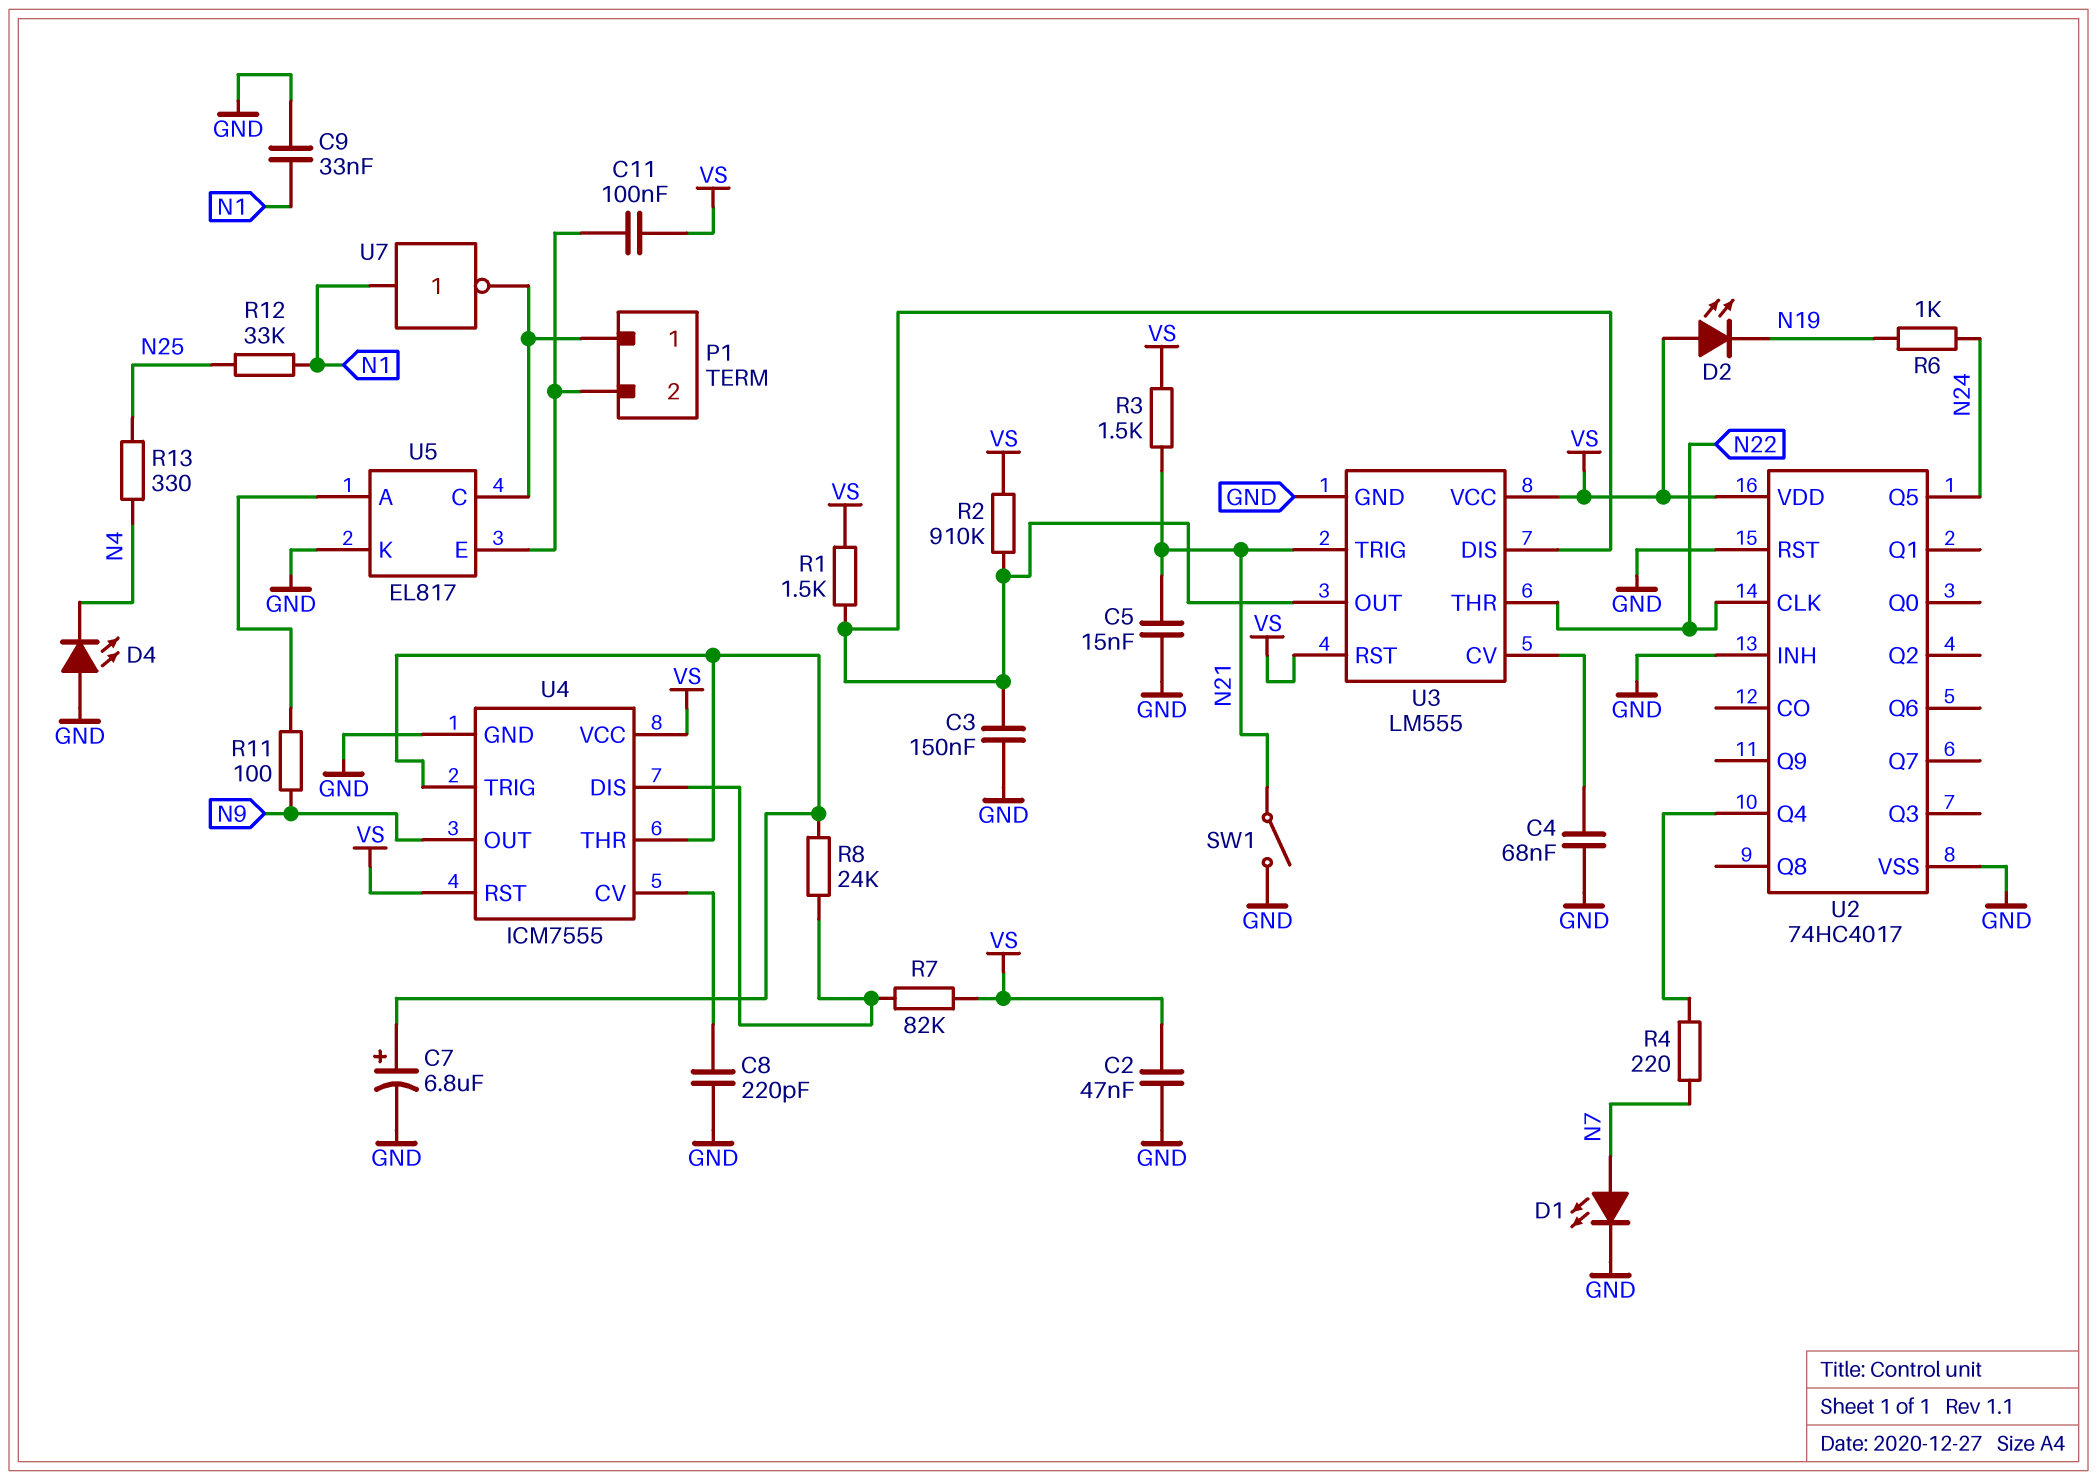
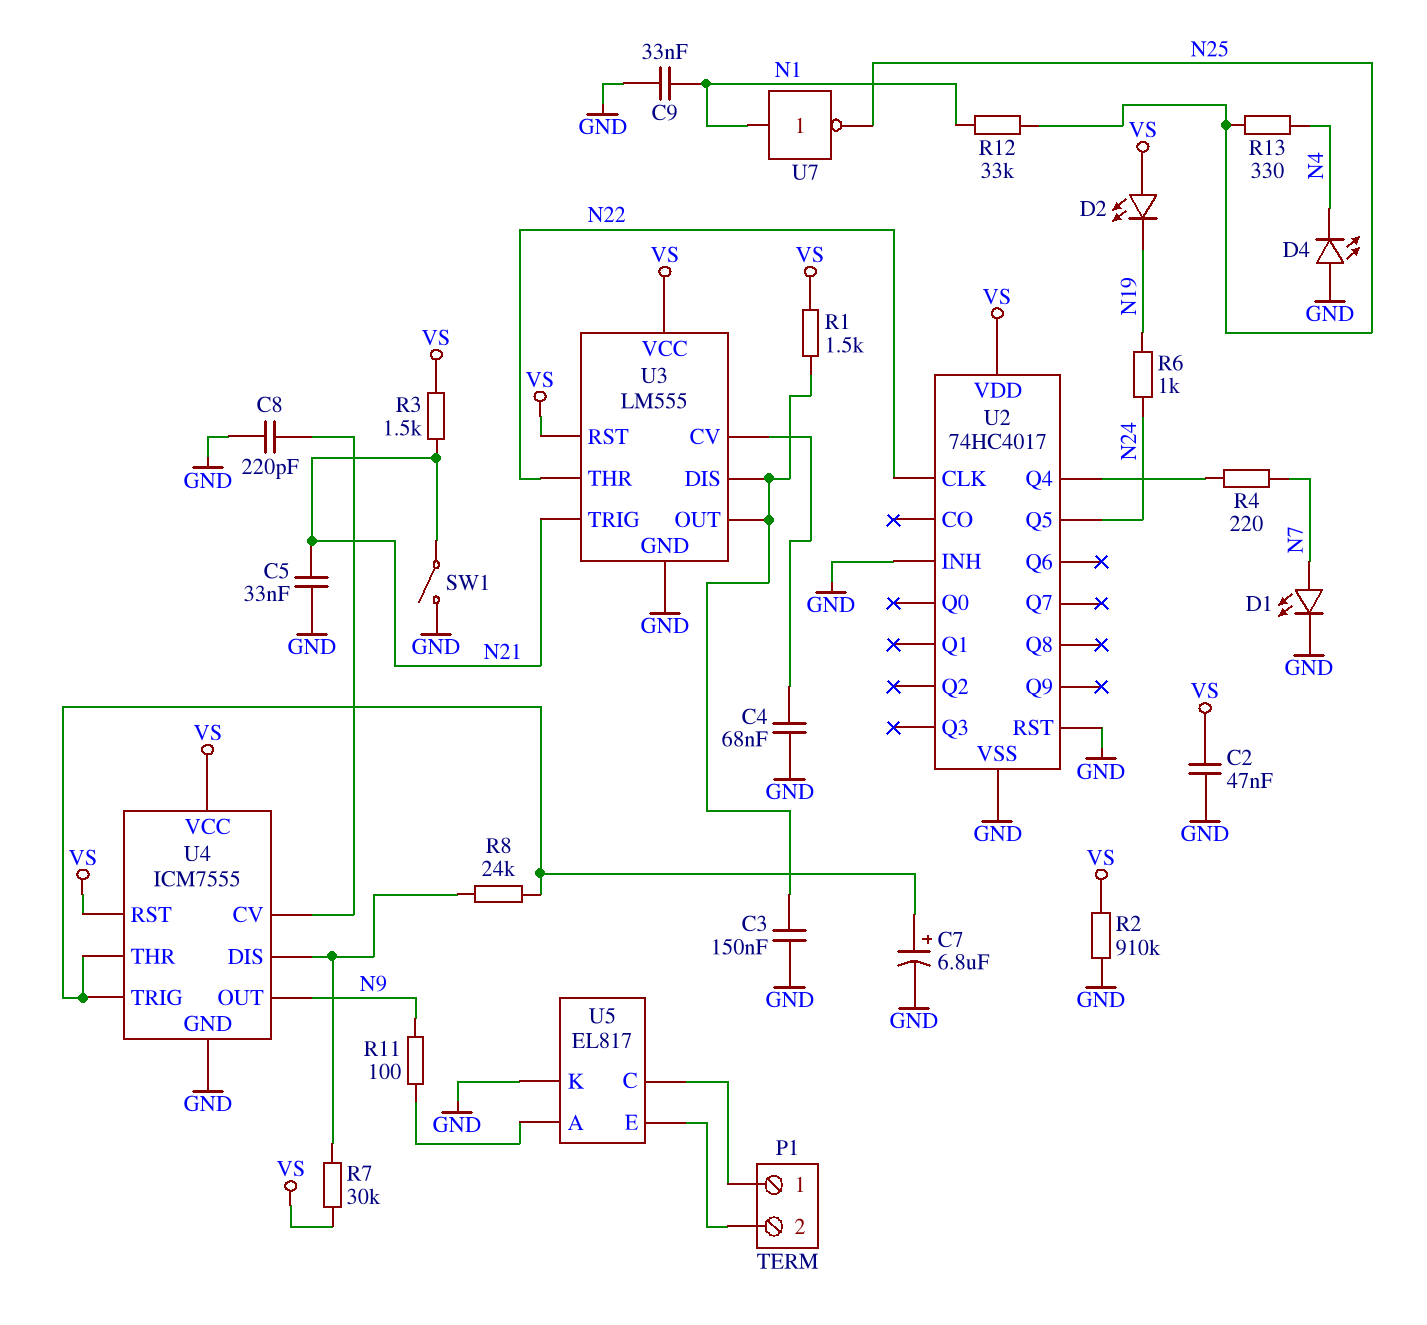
C5: 15nF (GND, N21) -> 33nF (GND, N21)
C11: 100nF (P1/2, VS) -> none
R2: 910k (U3/DIS, VS) -> 910k (GND, VS)
R7: 82k (U4/DIS, VS) -> 30k (U4/DIS, VS)
U7: NOT (in N1, out P1/1) -> NOT (in N1, out N25)

